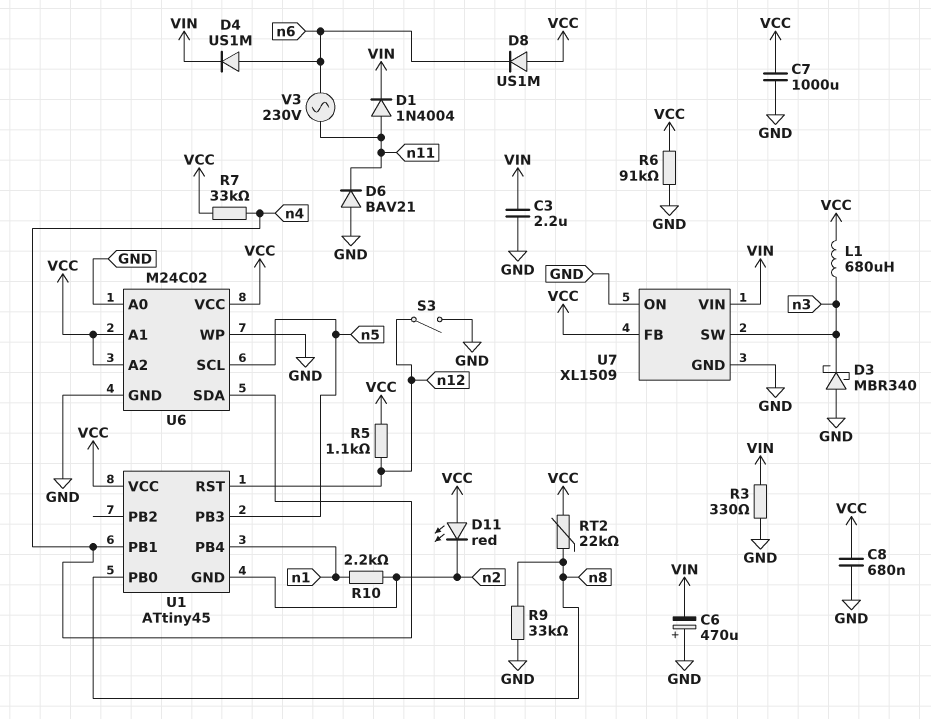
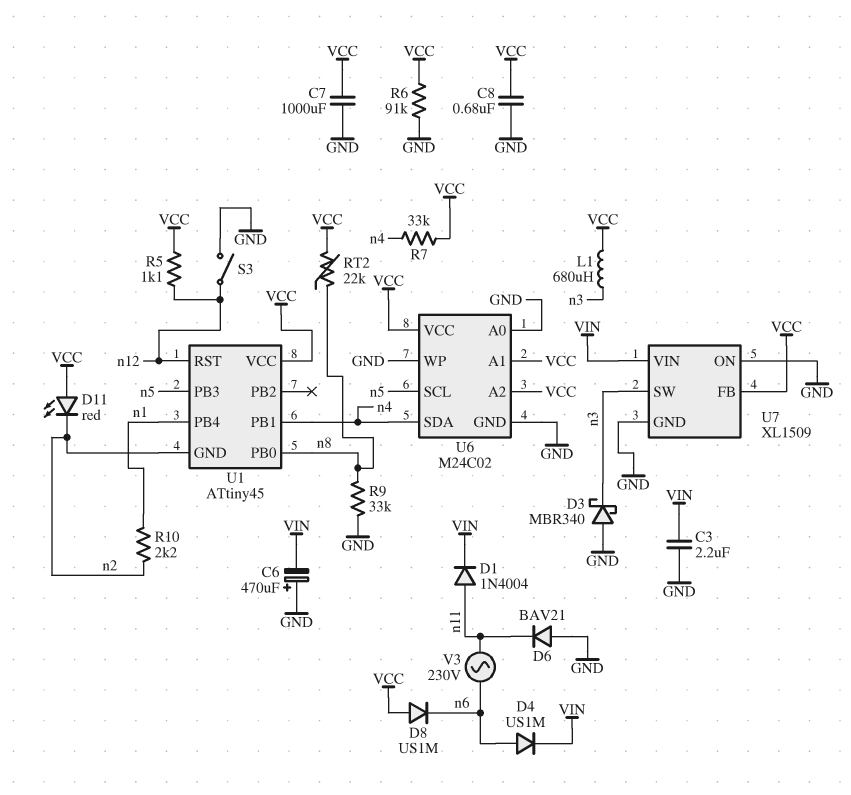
R3: 330 (GND, VIN) -> none

